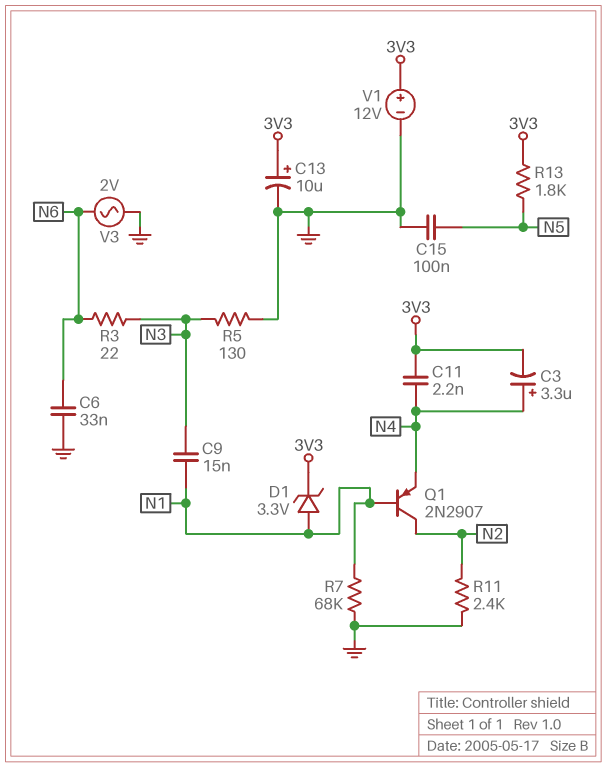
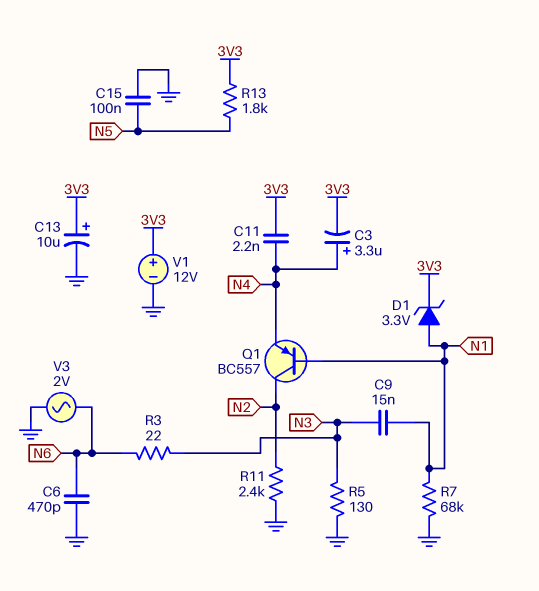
C6: 33nF (GND, N6) -> 470pF (GND, N6)
Q1: PNP 2N2907 (B N1, C N2, E N4) -> PNP BC557 (B N1, C N2, E N4)

